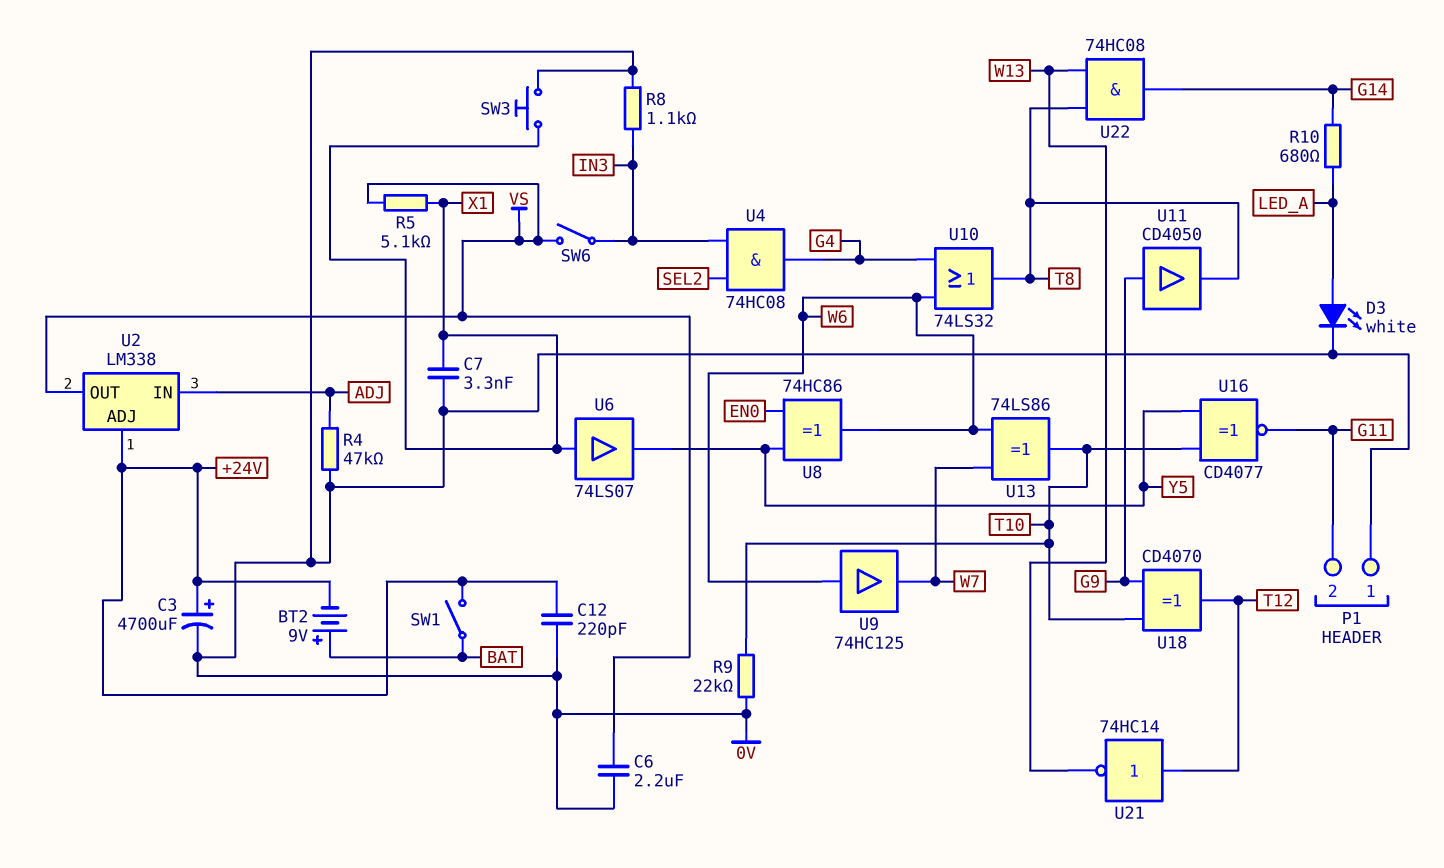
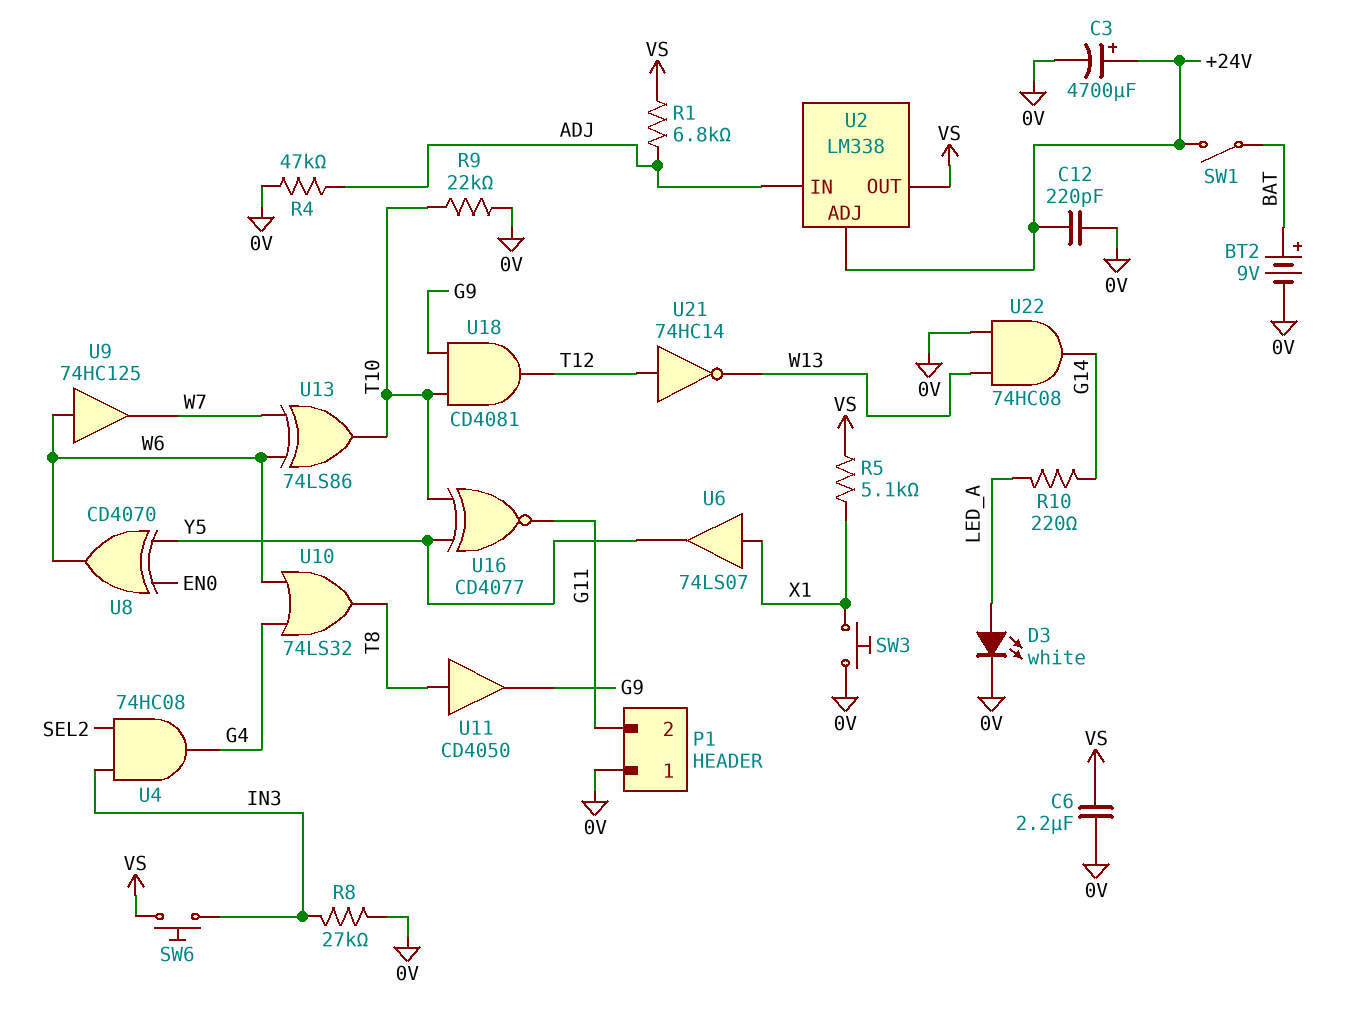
BT2: 9V (plus BAT, minus +24V) -> 9V (plus BAT, minus 0V)
C7: 3.3nF (0V, X1) -> none
R1: none -> 6.8k (ADJ, VS)
R8: 1.1k (0V, IN3) -> 27k (0V, IN3)
R10: 680 (G14, LED_A) -> 220 (G14, LED_A)
SW6: switch (IN3, VS) -> button (IN3, VS)
U8: XOR 74HC86 (in EN0, in Y5, out W6) -> XOR CD4070 (in EN0, in Y5, out W6)
U11: buffer CD4050 (in G9, out T8) -> buffer CD4050 (in T8, out G9)
U18: XOR CD4070 (in G9, in T10, out T12) -> AND CD4081 (in G9, in T10, out T12)
U22: AND 74HC08 (in T8, in W13, out G14) -> AND 74HC08 (in 0V, in W13, out G14)

